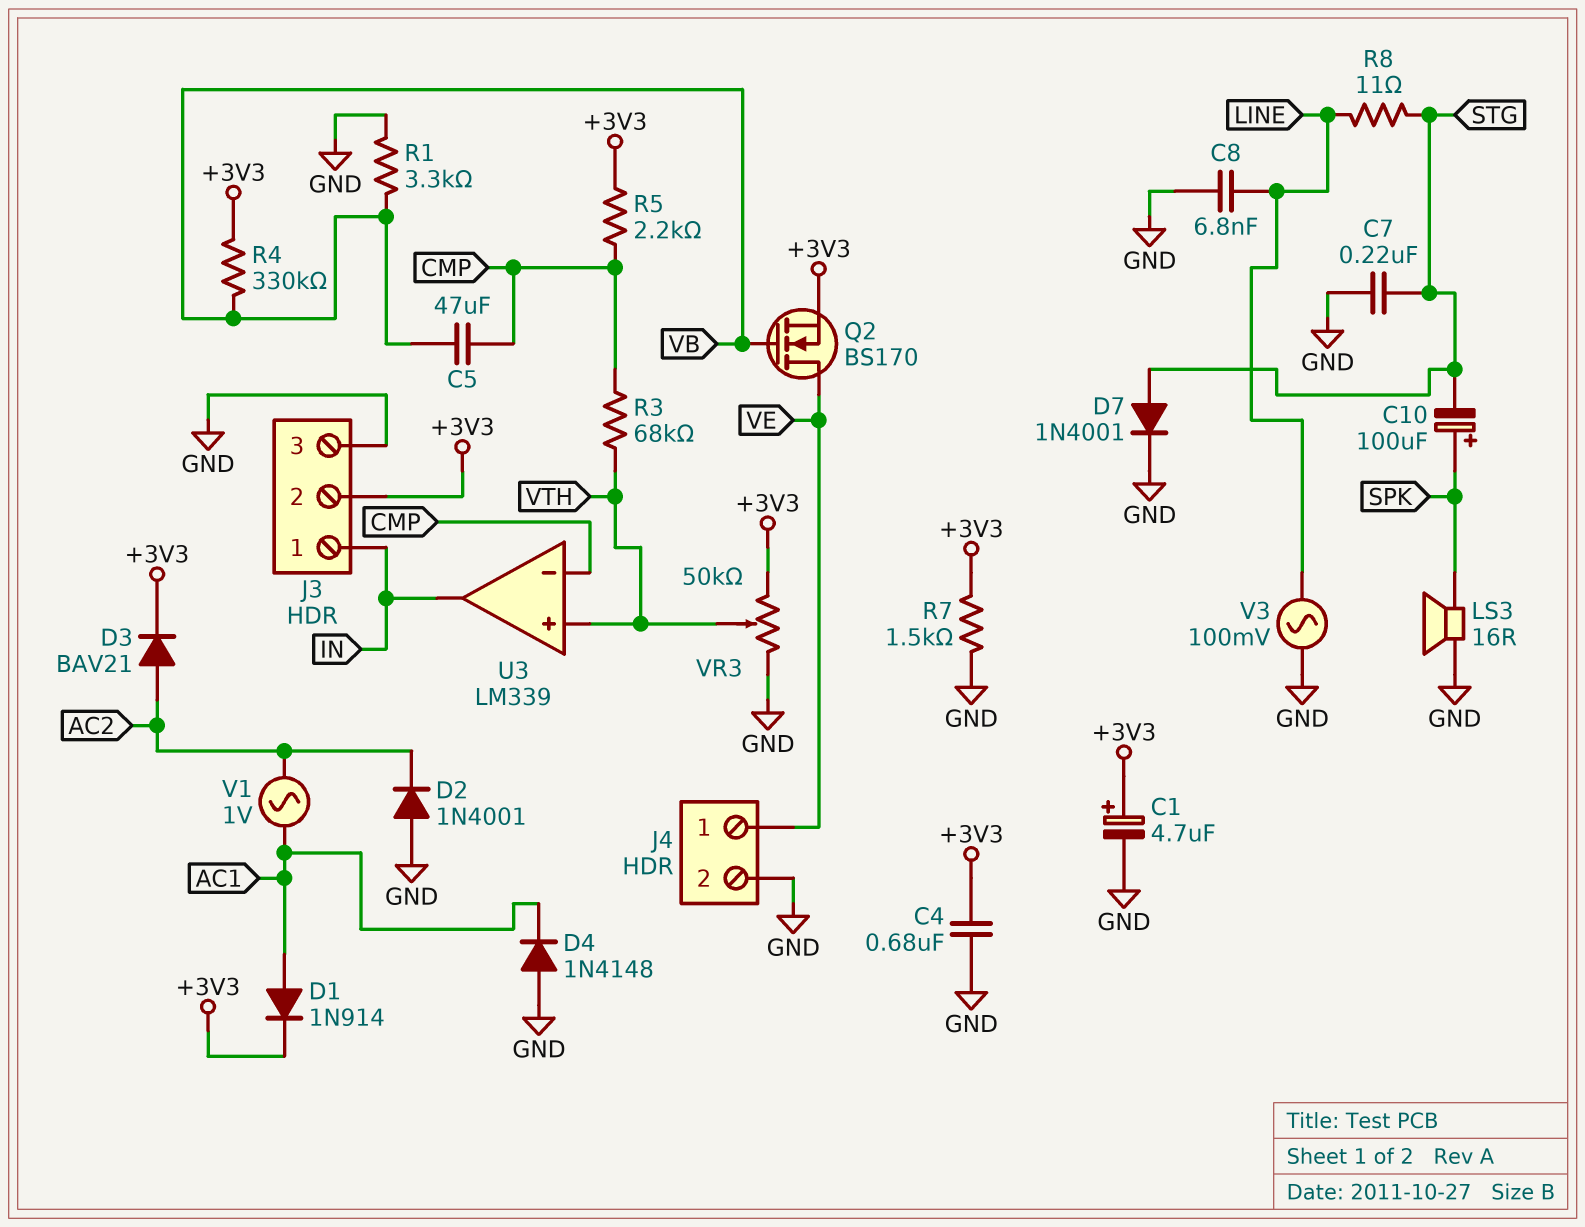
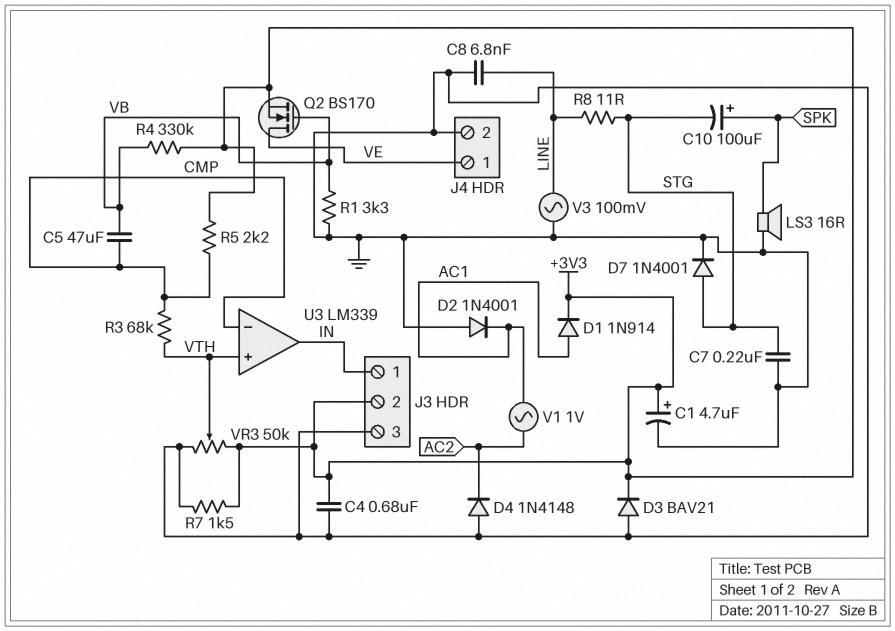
D2: diode 1N4001 (A GND, K AC2) -> diode 1N4001 (A GND, K AC1)
D3: diode BAV21 (A AC2, K +3V3) -> diode BAV21 (A GND, K +3V3)
D4: diode 1N4148 (A GND, K AC1) -> diode 1N4148 (A GND, K AC2)

